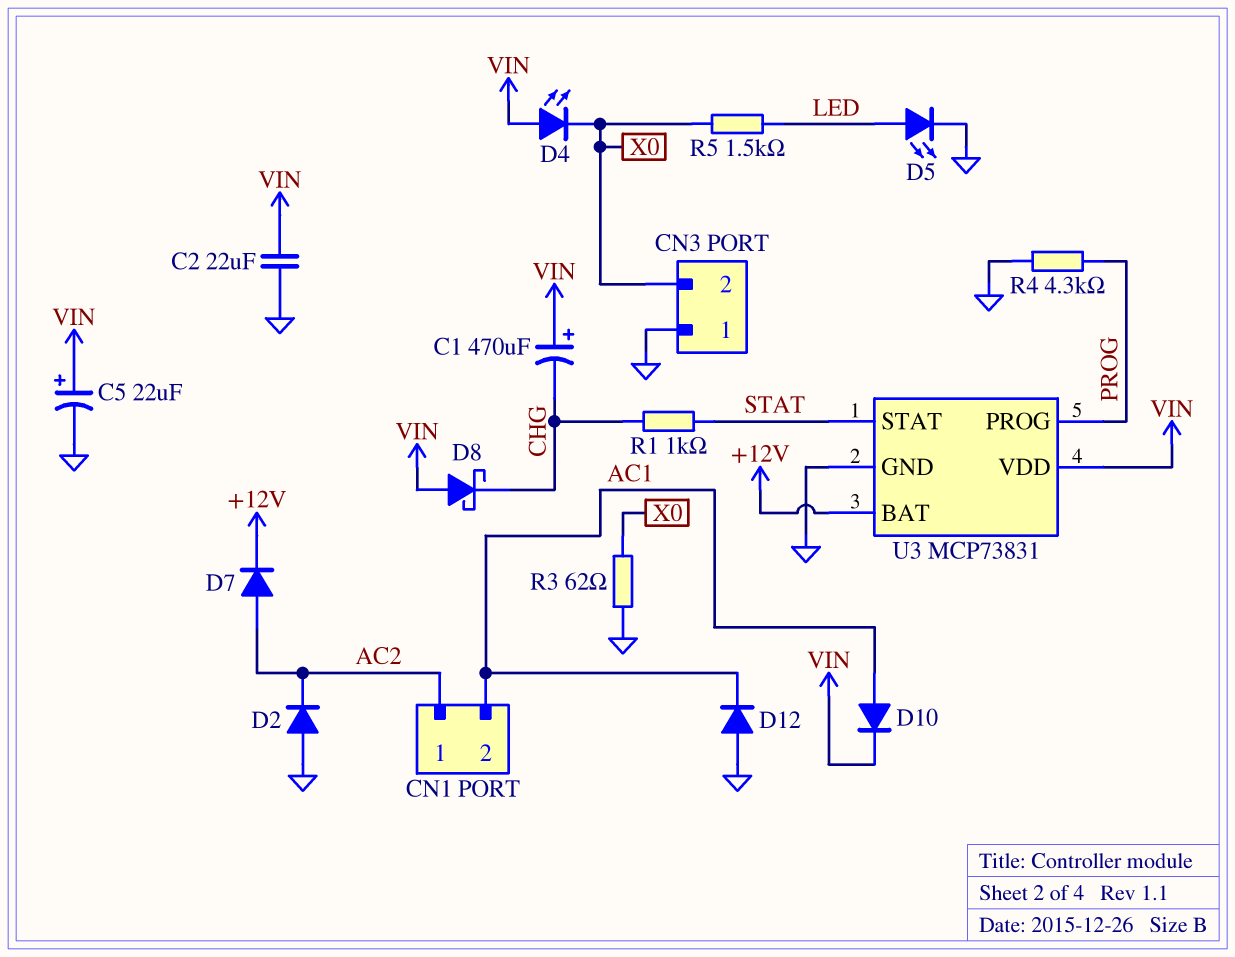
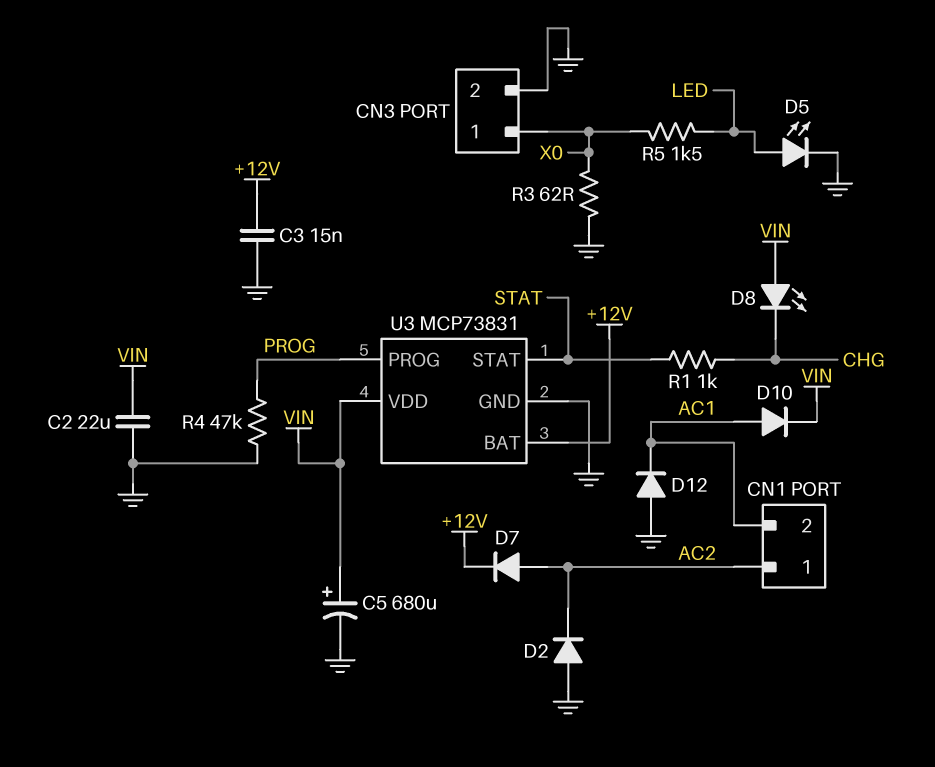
C1: 470uF (plus VIN, minus CHG) -> none
C3: none -> 15nF (+12V, GND)
C5: 22uF (plus VIN, minus GND) -> 680uF (plus VIN, minus GND)
CN3 pin 1: GND -> X0
CN3 pin 2: X0 -> GND
D4: LED (A VIN, K X0) -> none
D8: schottky (A VIN, K CHG) -> LED (A VIN, K CHG)
R4: 4.3k (GND, PROG) -> 47k (GND, PROG)

